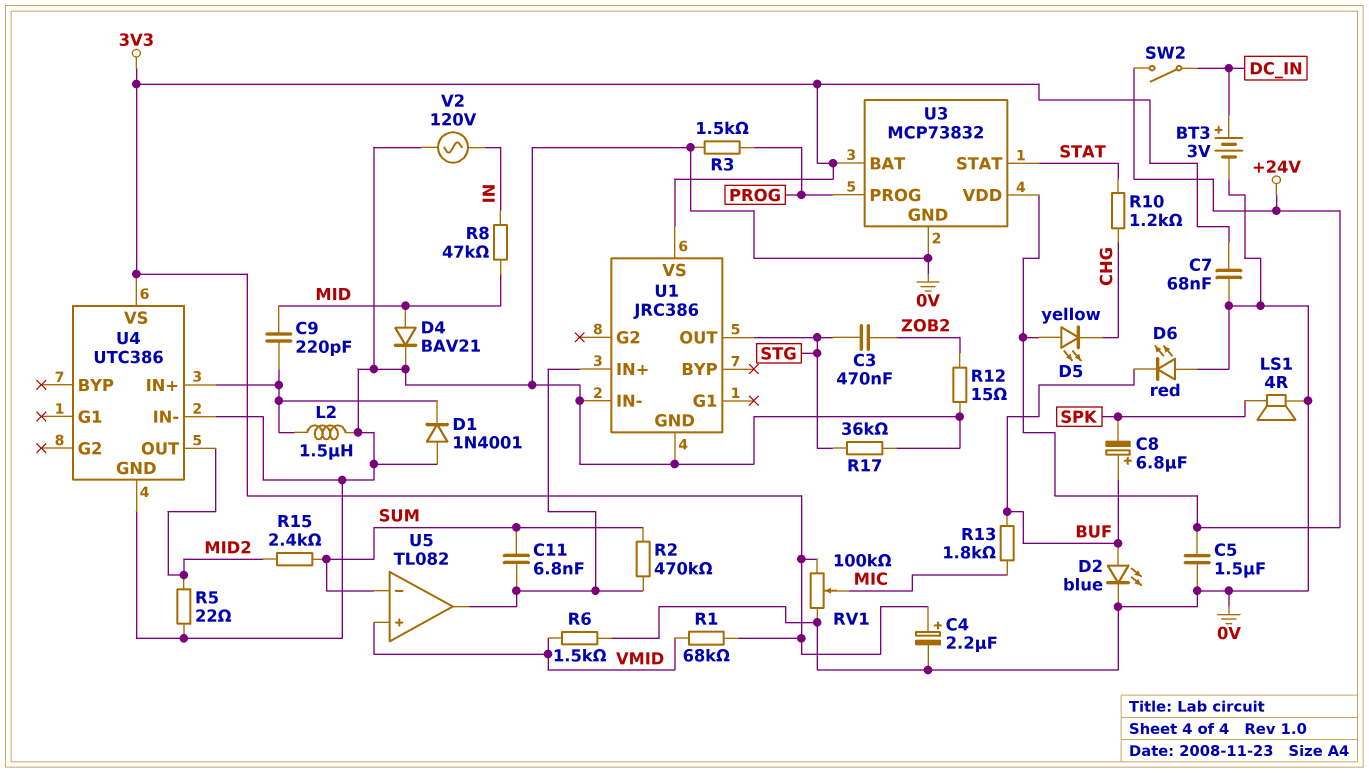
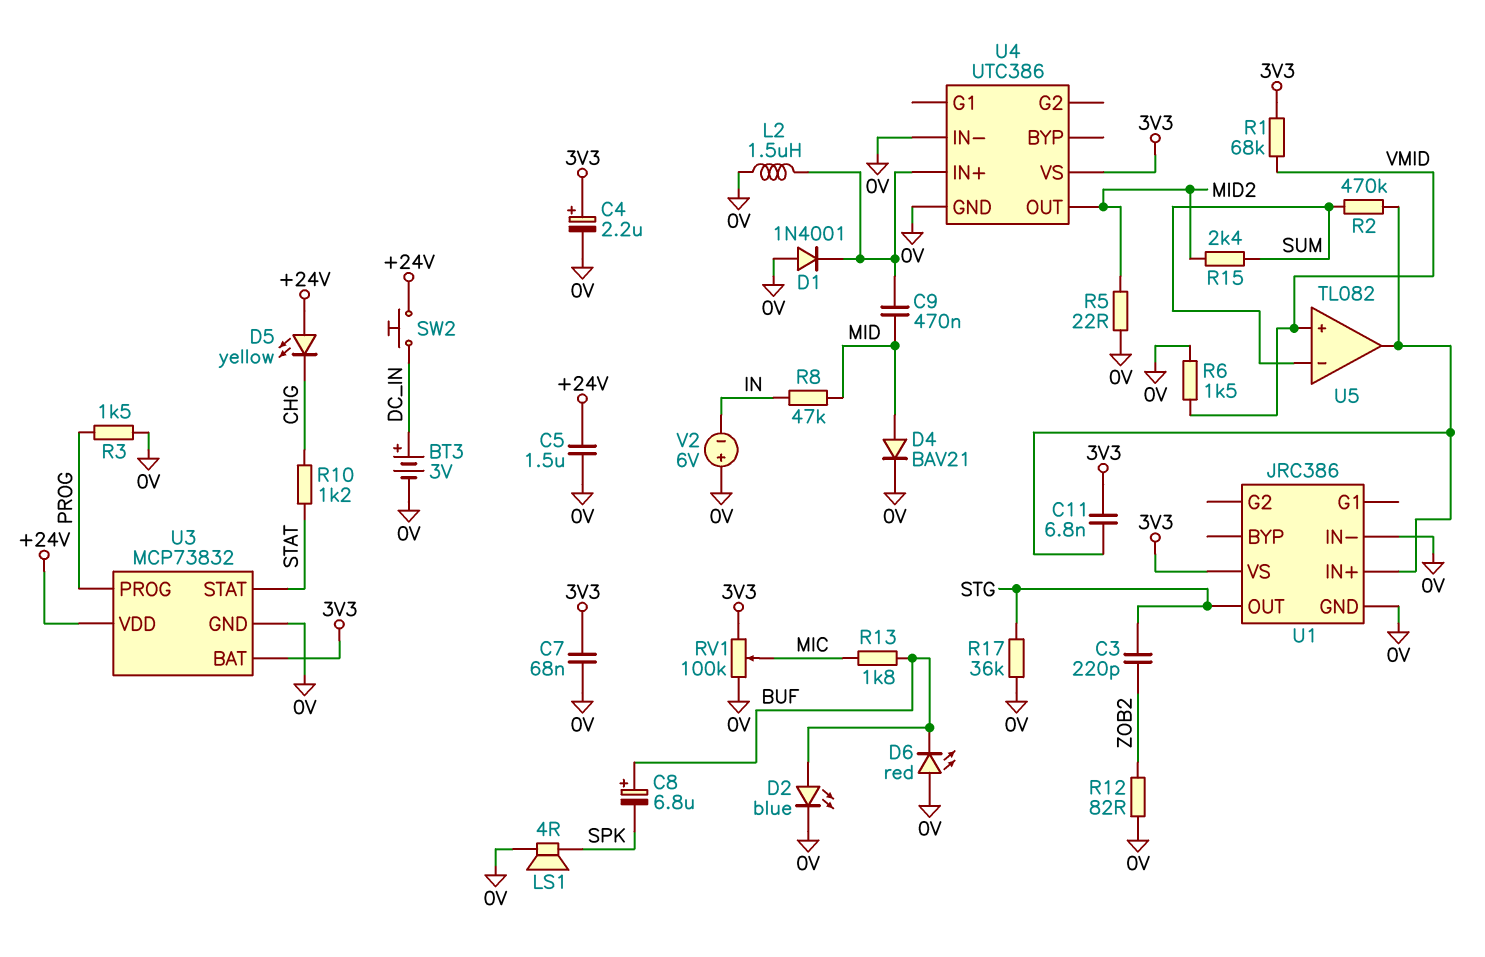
C3: 470nF (STG, ZOB2) -> 220pF (STG, ZOB2)
C9: 220pF (MID, U4/IN+) -> 470nF (MID, U4/IN+)
C11: 6.8nF (SUM, U1/IN+) -> 6.8nF (3V3, U1/IN+)
R12: 15 (0V, ZOB2) -> 82 (0V, ZOB2)
SW2: switch (+24V, DC_IN) -> button (+24V, DC_IN)
V2: AC 120V (0V, IN) -> 6V (plus 0V, minus IN)

